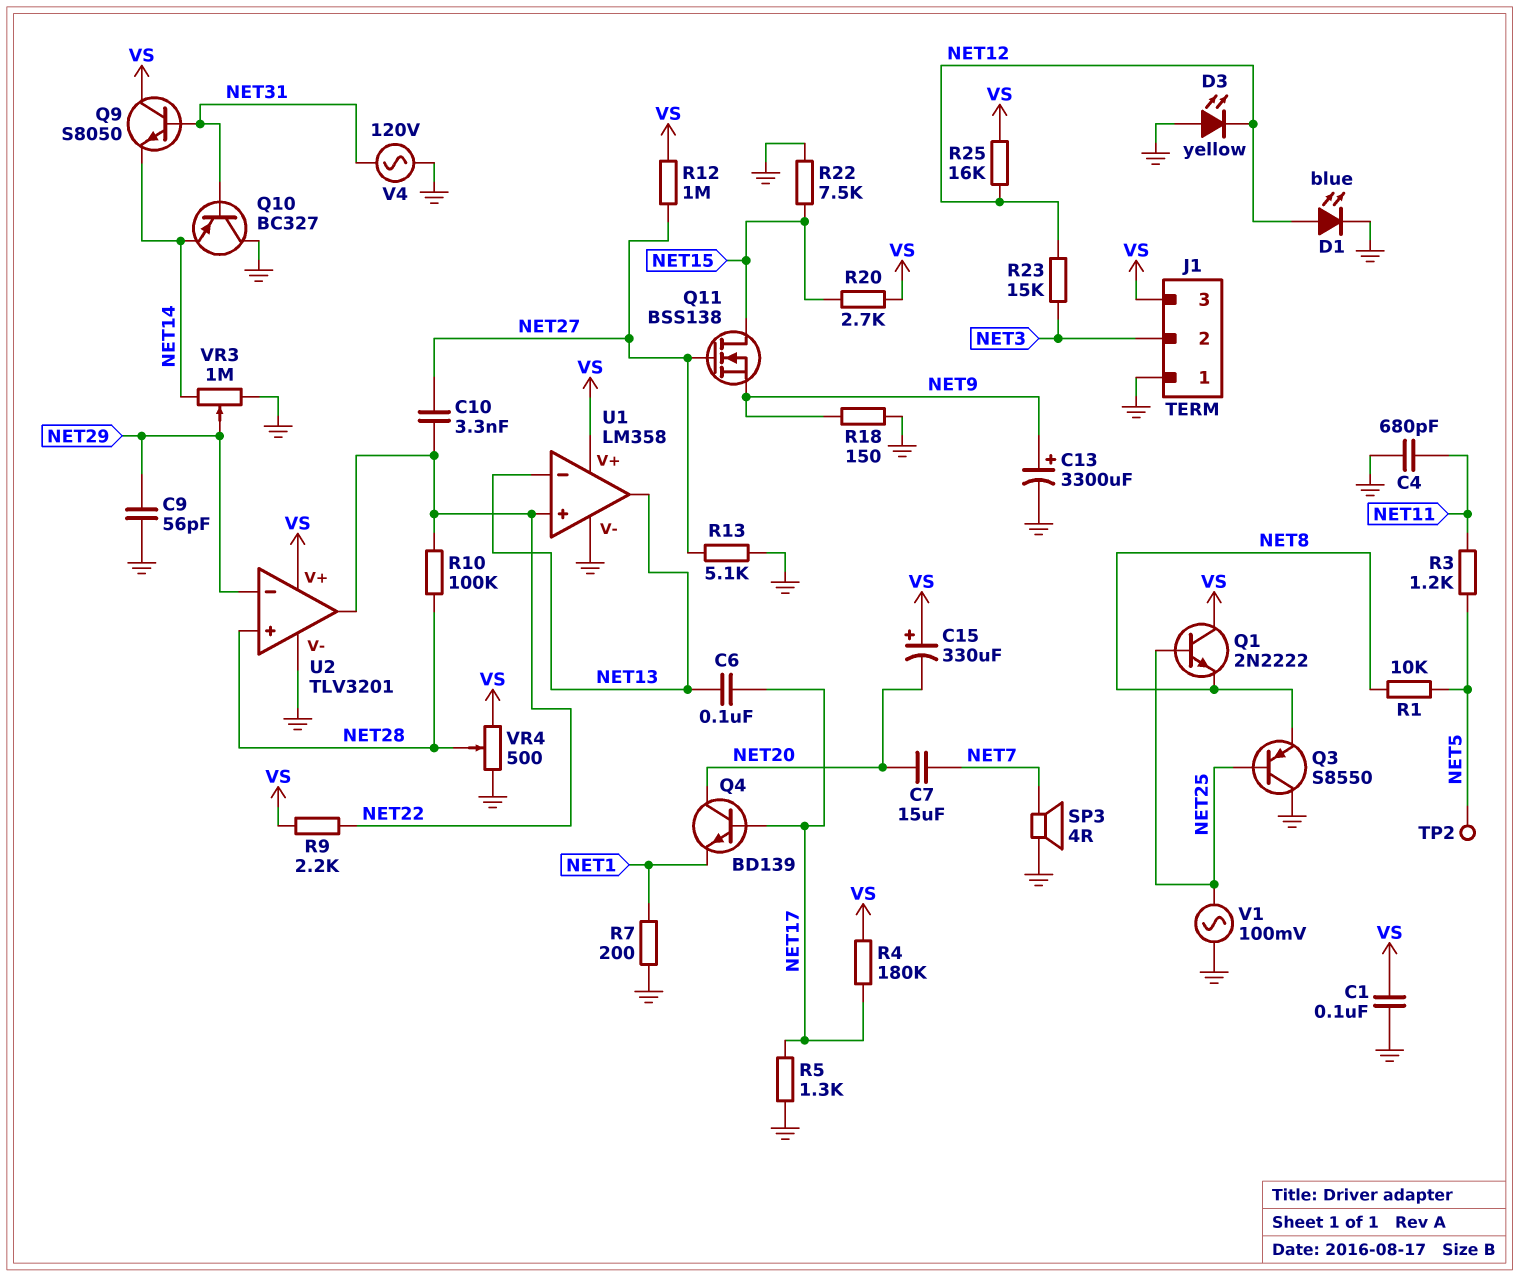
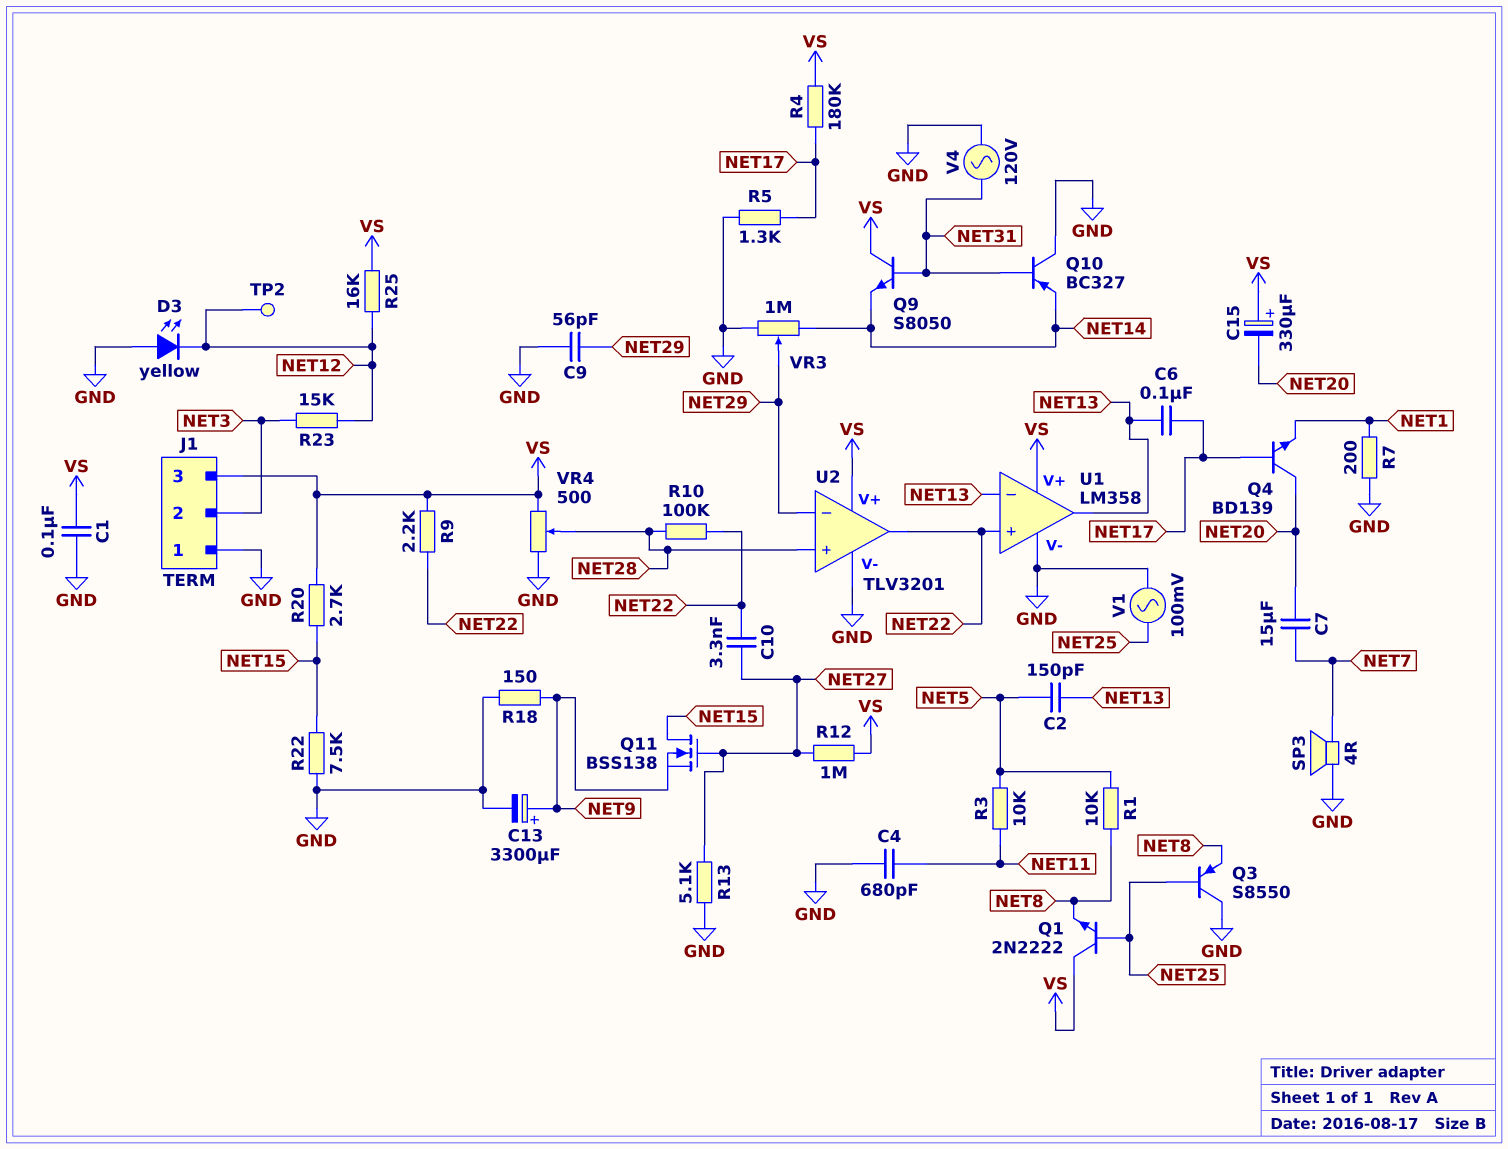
C2: none -> 150pF (NET5, NET13)
D1: LED blue (A NET12, K GND) -> none
R3: 1.2k (NET5, NET11) -> 10k (NET5, NET11)
TP2: test point (NET5) -> test point (NET12)

